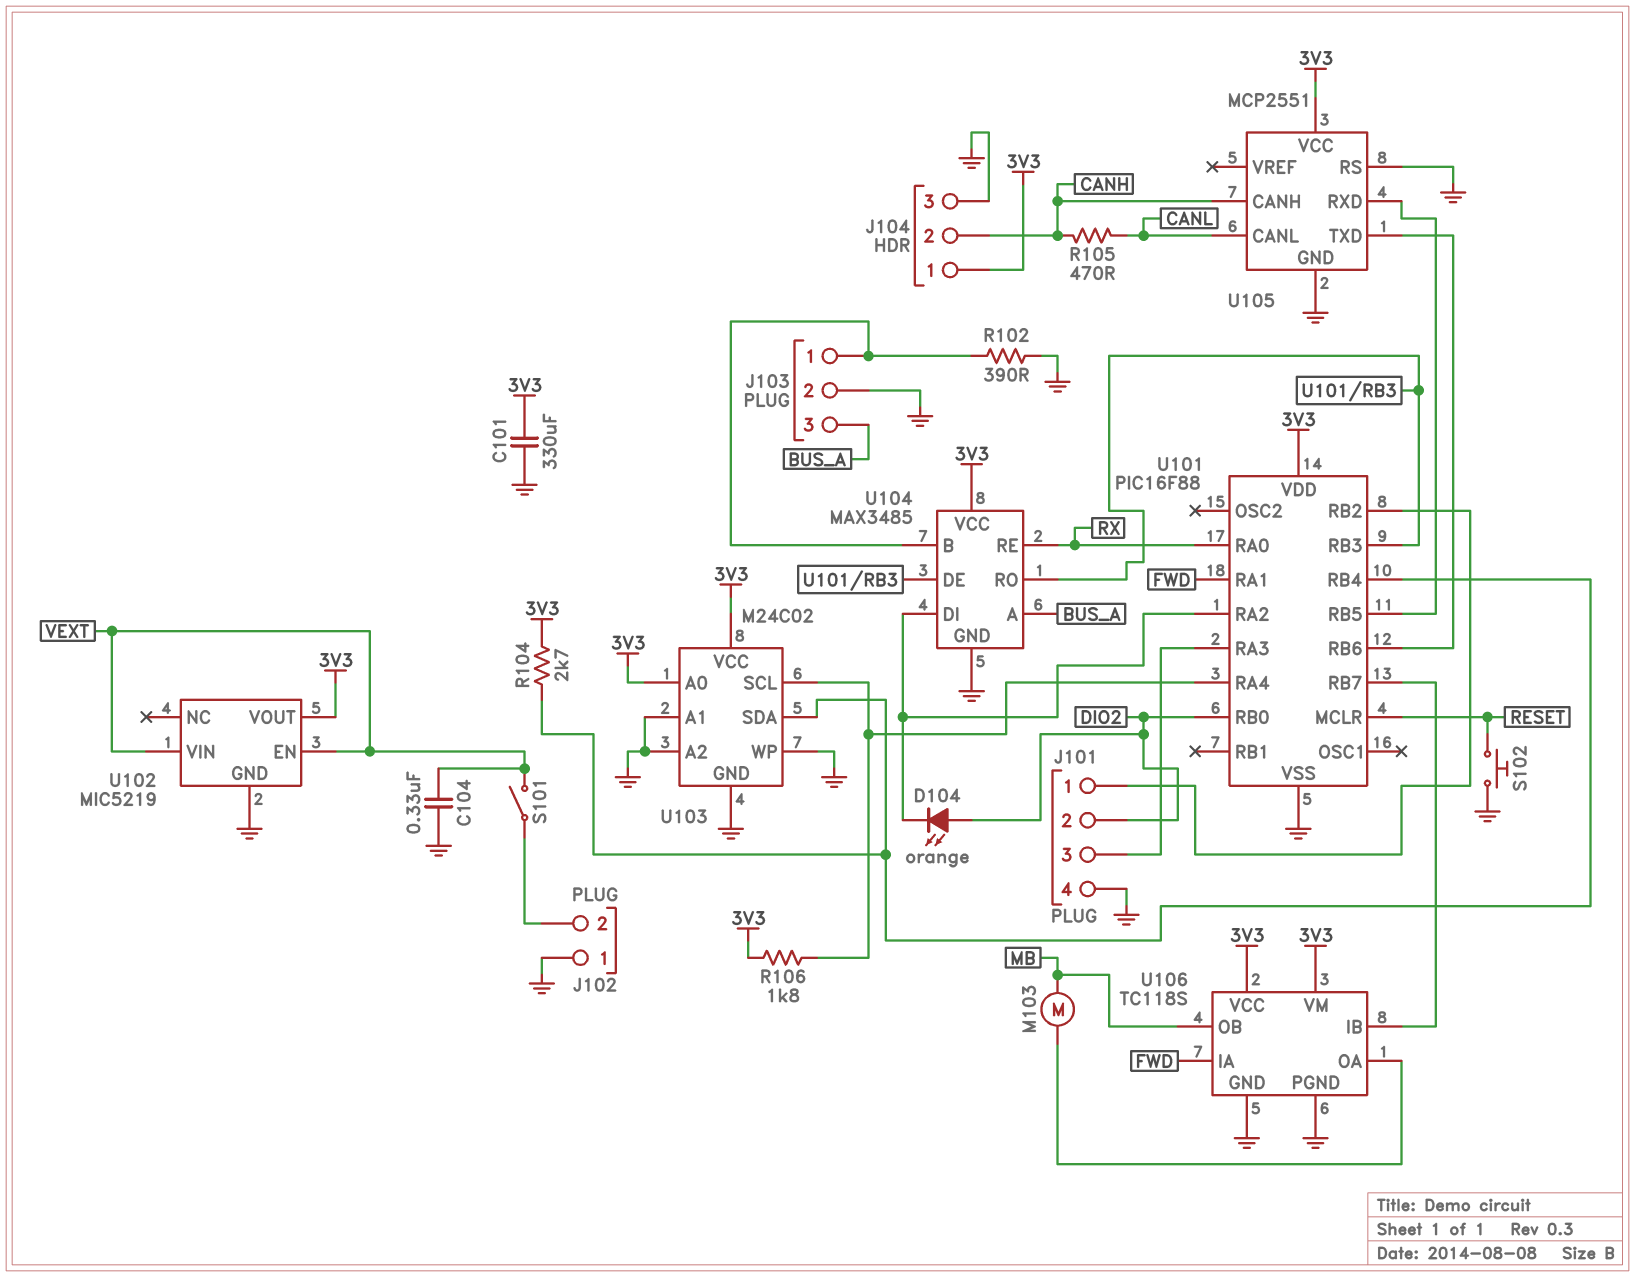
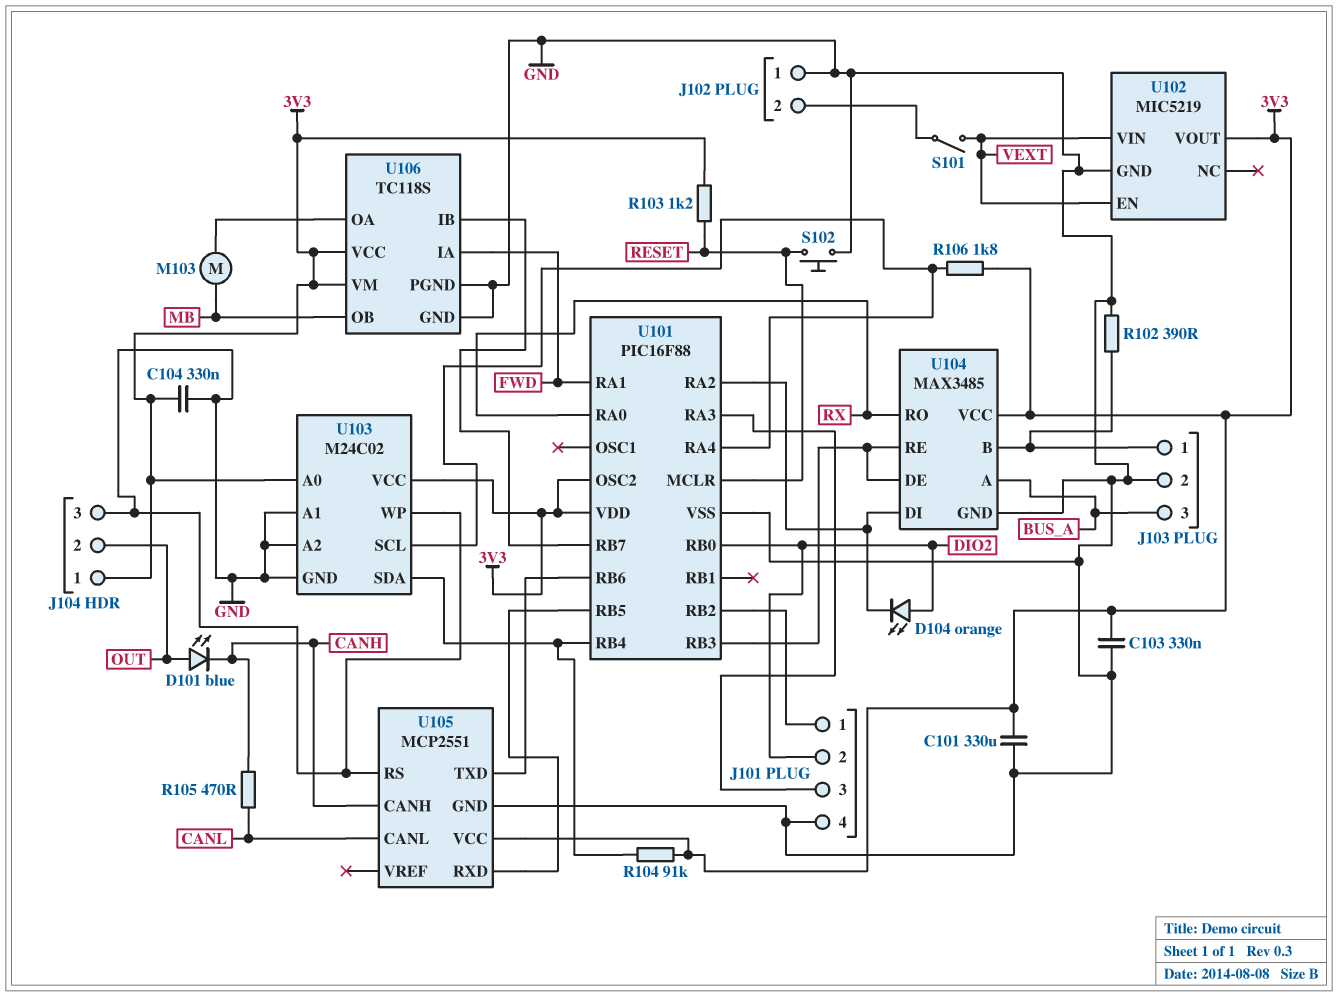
C103: none -> 330nF (3V3, GND)
C104: 330nF (GND, VEXT) -> 330nF (3V3, GND)
D101: none -> LED blue (A OUT, K CANH)
J104 pin 2: CANH -> OUT
R103: none -> 1.2k (3V3, RESET)
R104: 2.7k (3V3, U101/RB4) -> 91k (3V3, U101/RB4)
U101 pin OSC2: none -> 3V3
U104 pin RE: RX -> U101/RB3
U104 pin RO: U101/RB3 -> RX

